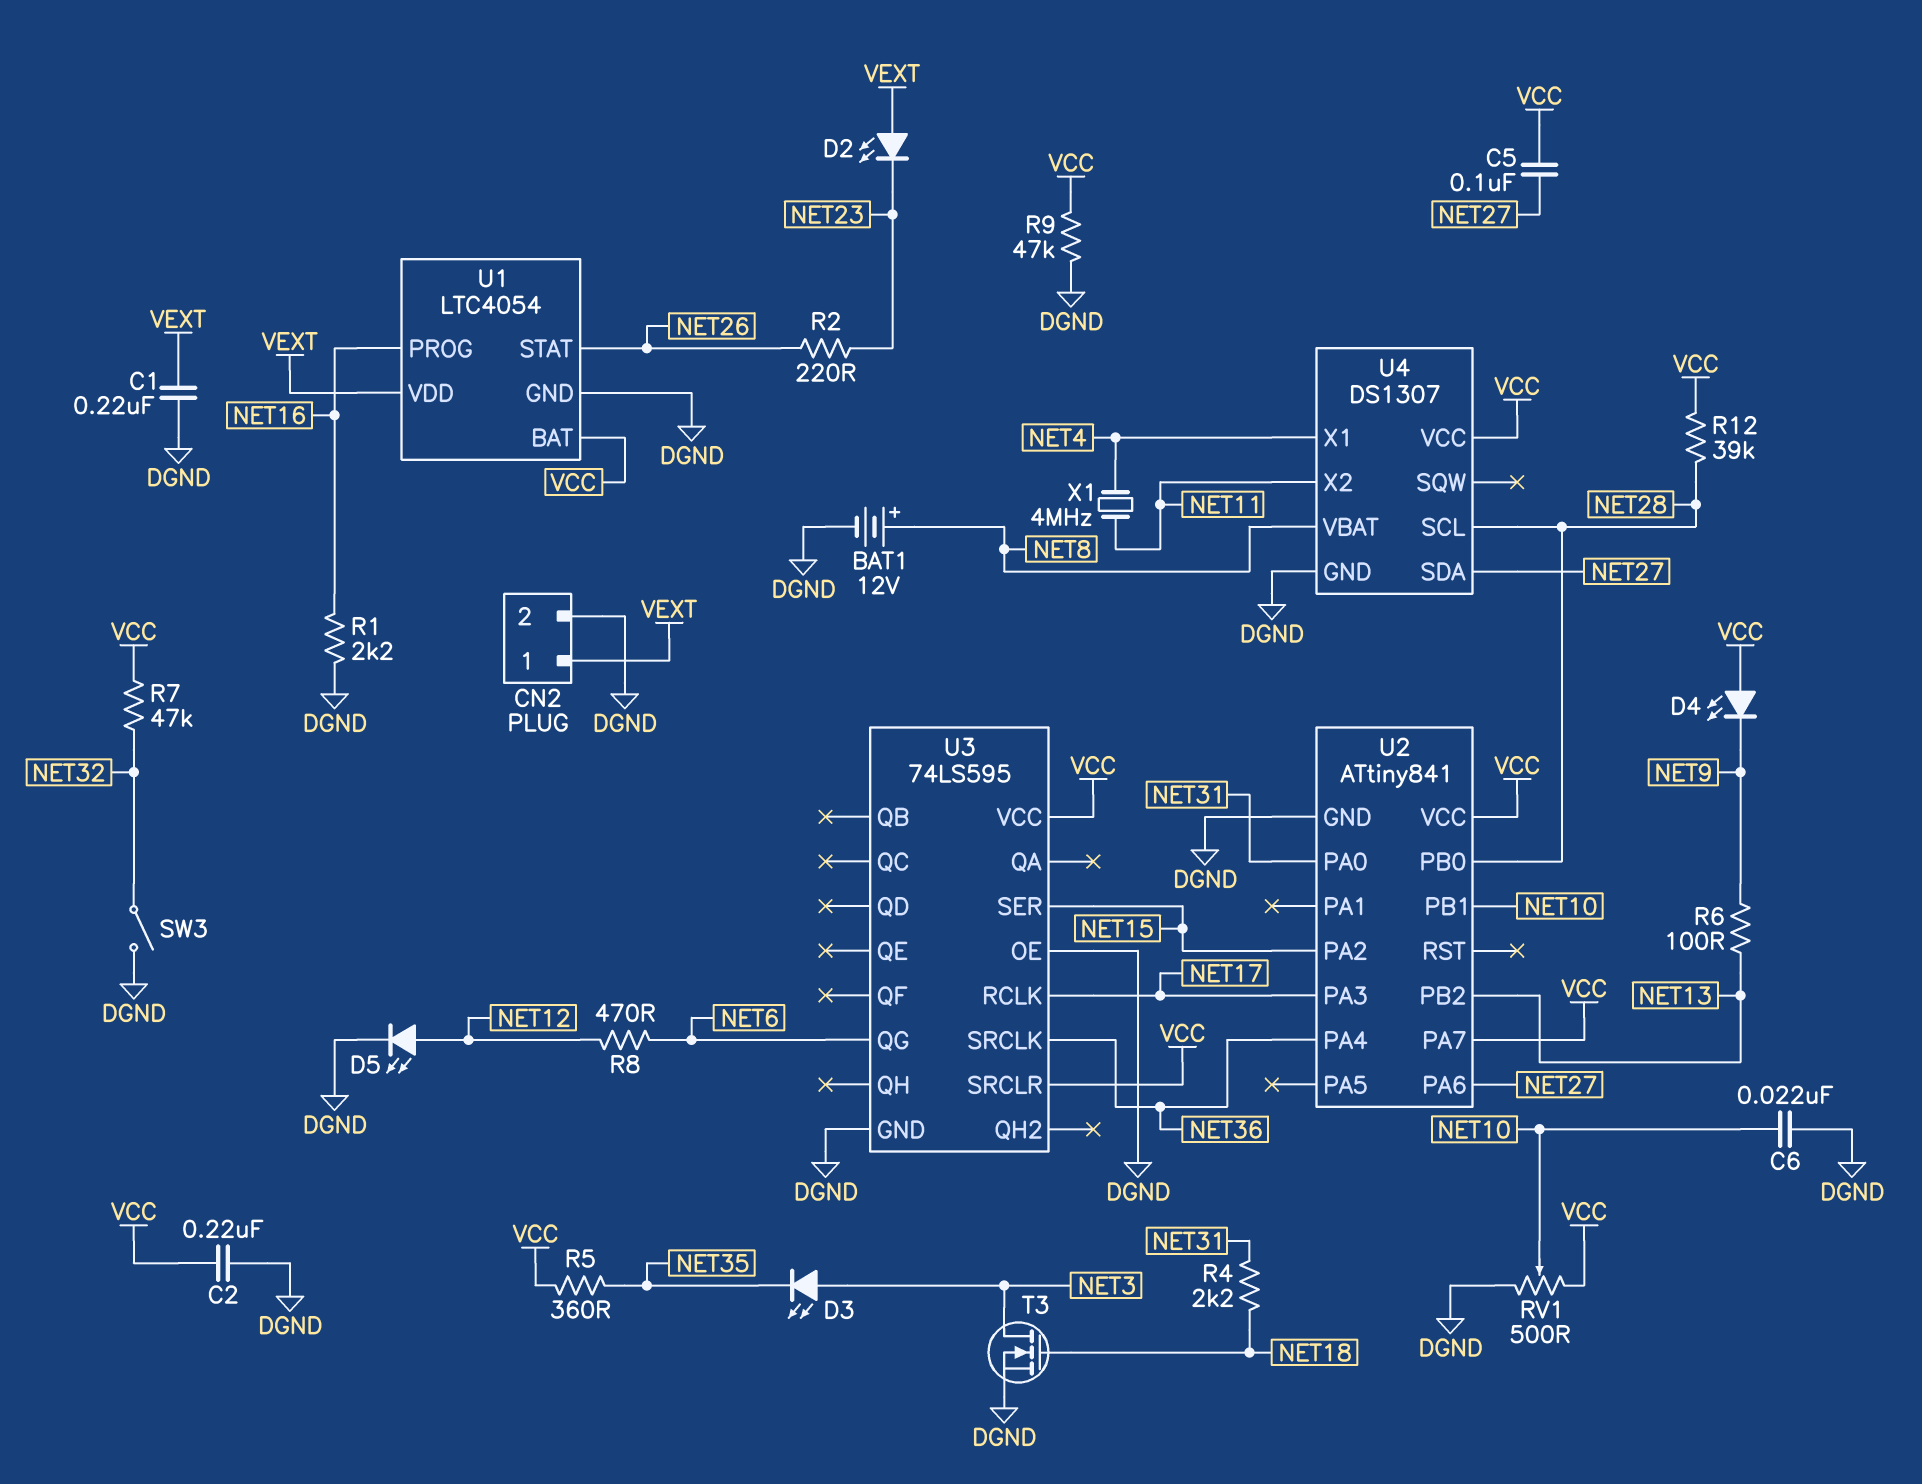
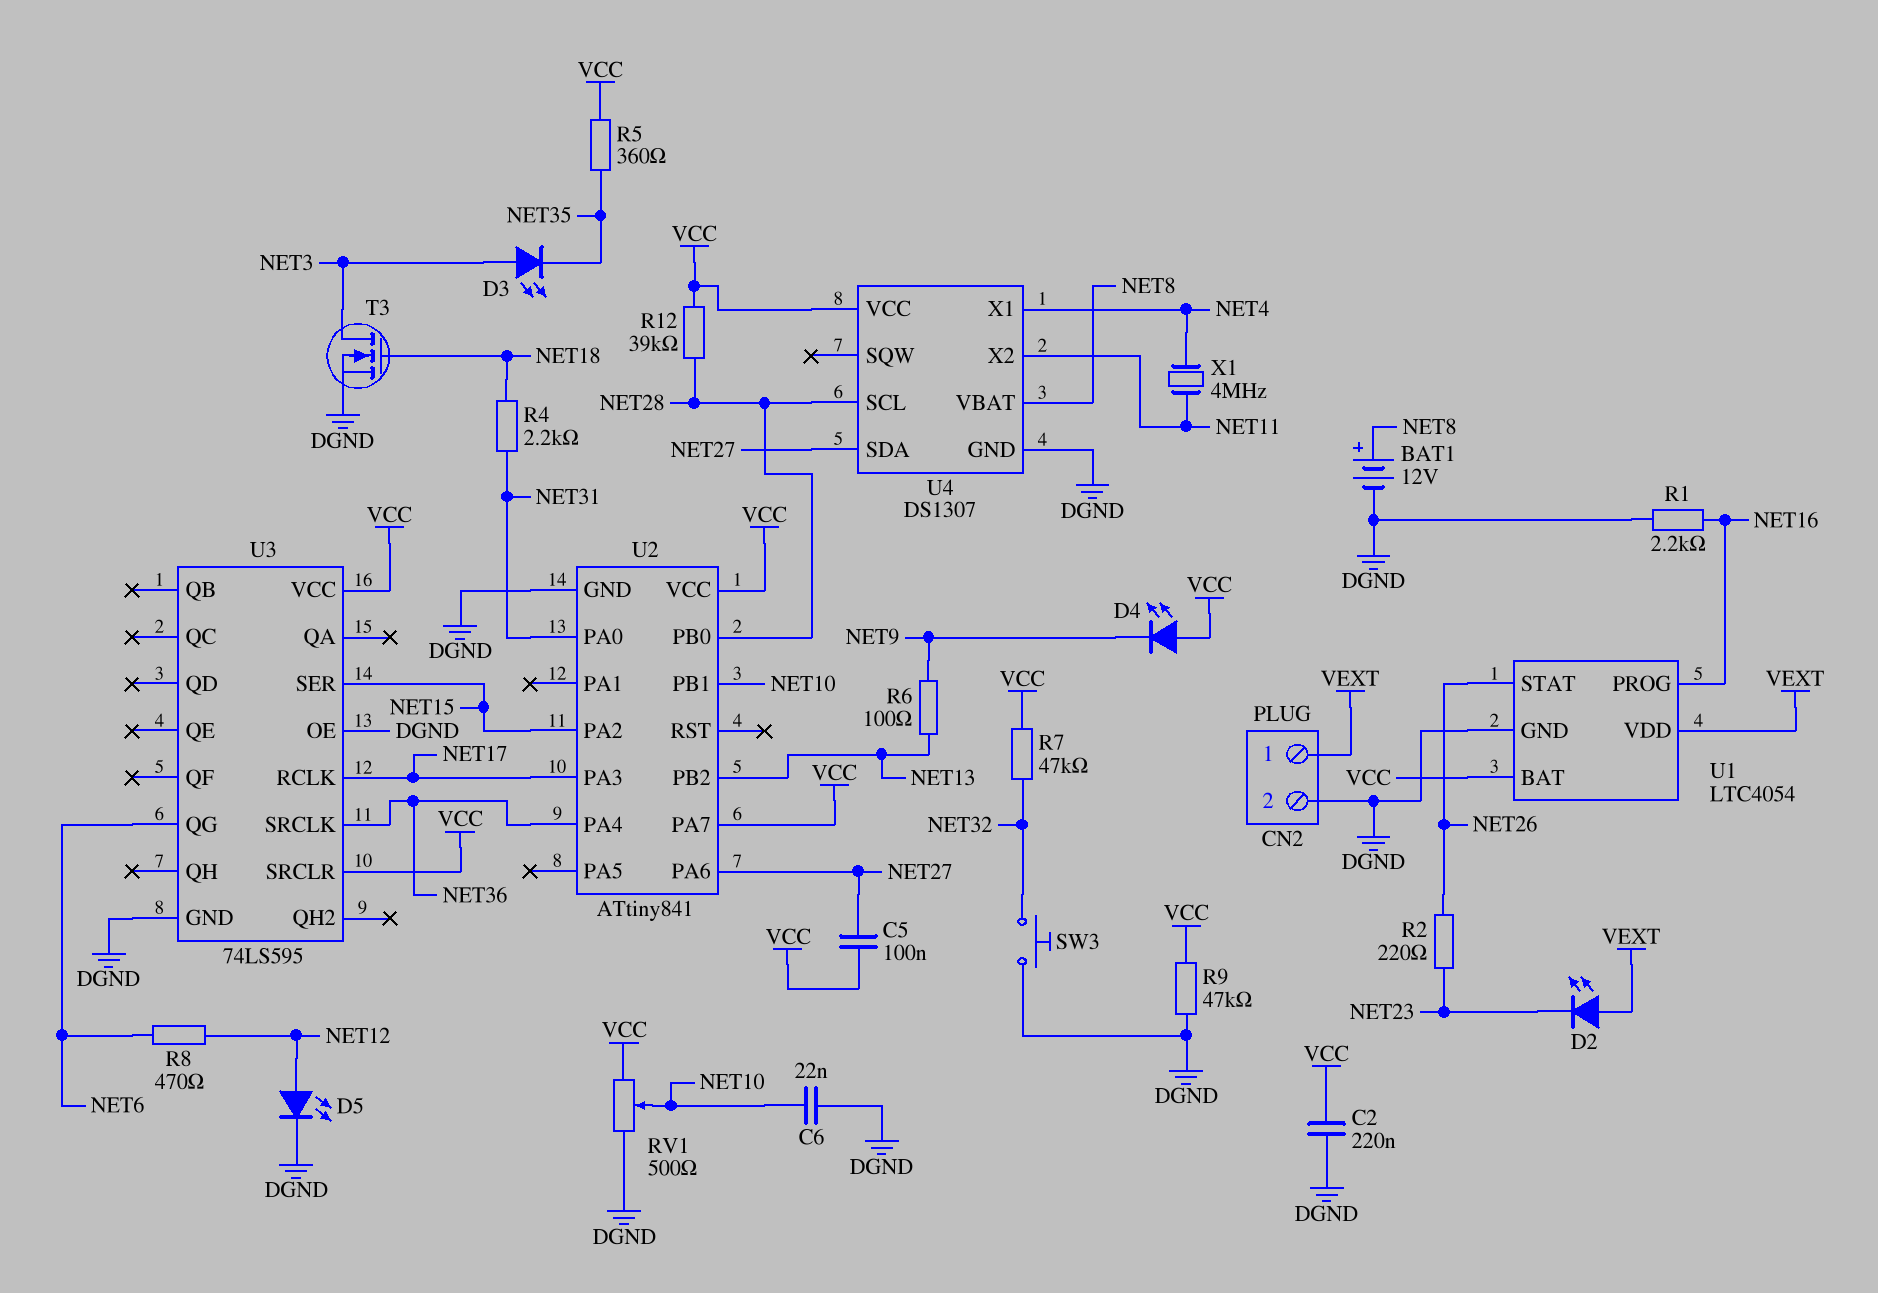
C1: 220nF (DGND, VEXT) -> none
SW3: switch (DGND, NET32) -> button (DGND, NET32)

